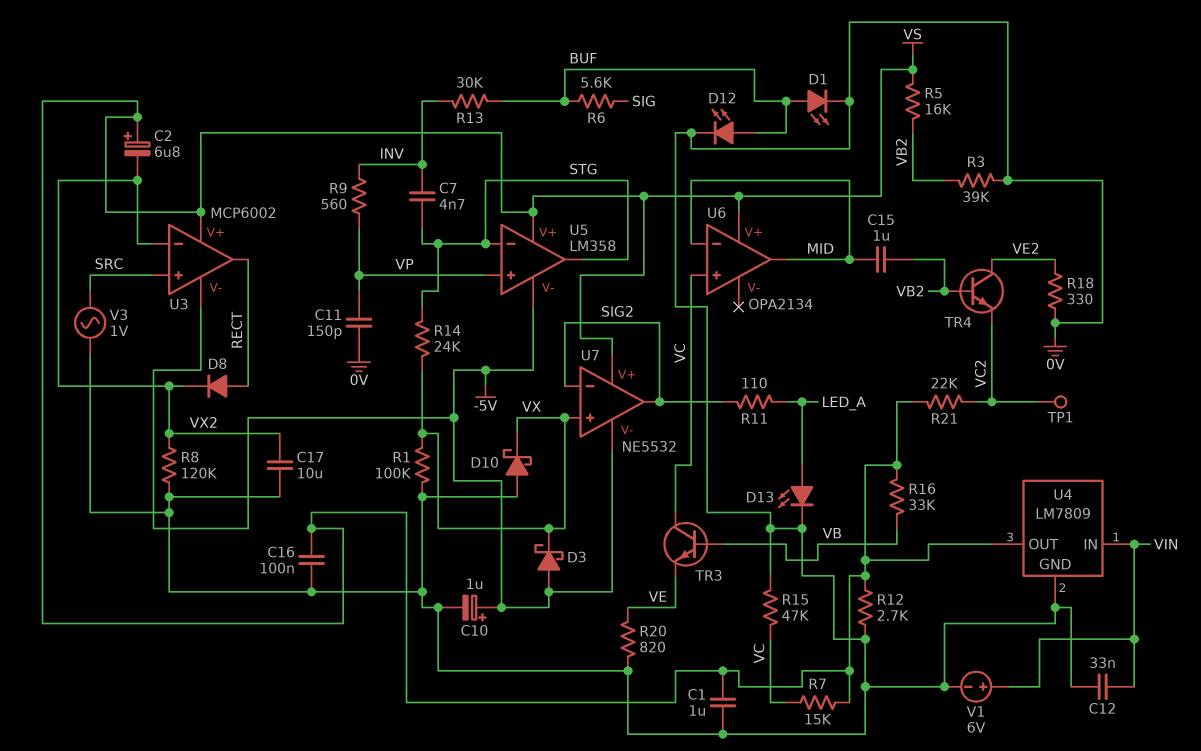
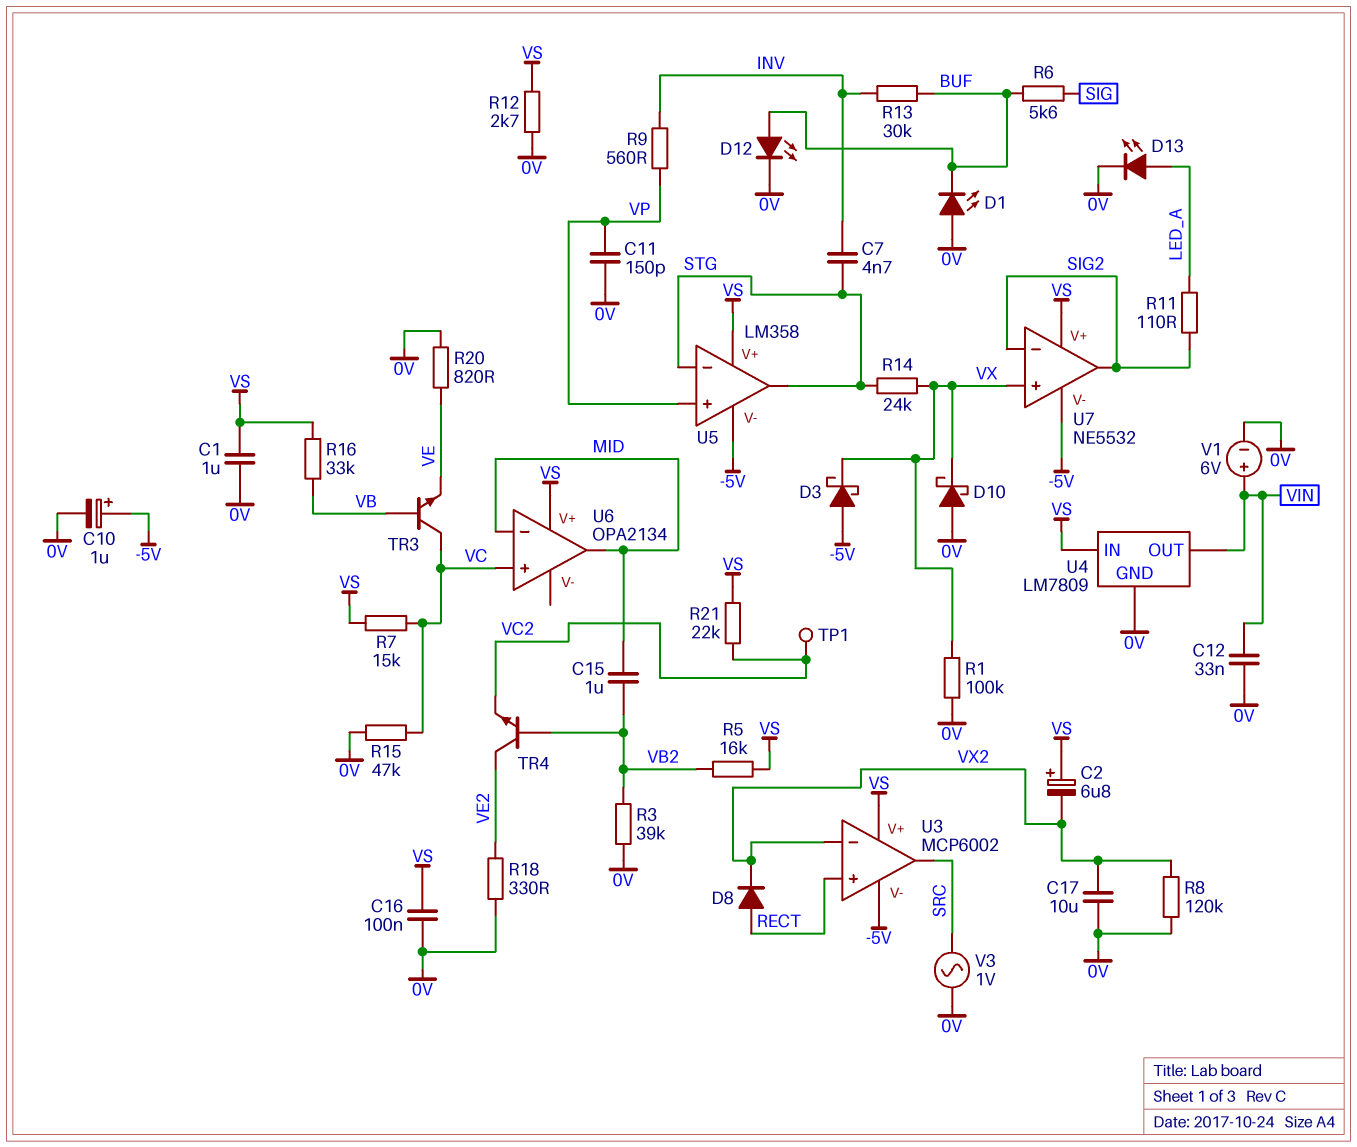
D1: LED (A BUF, K 0V) -> LED (A 0V, K BUF)
U3 pin in+: SRC -> RECT
U3 pin out: RECT -> SRC
U4 pin IN: VIN -> VS
U4 pin OUT: VS -> VIN

